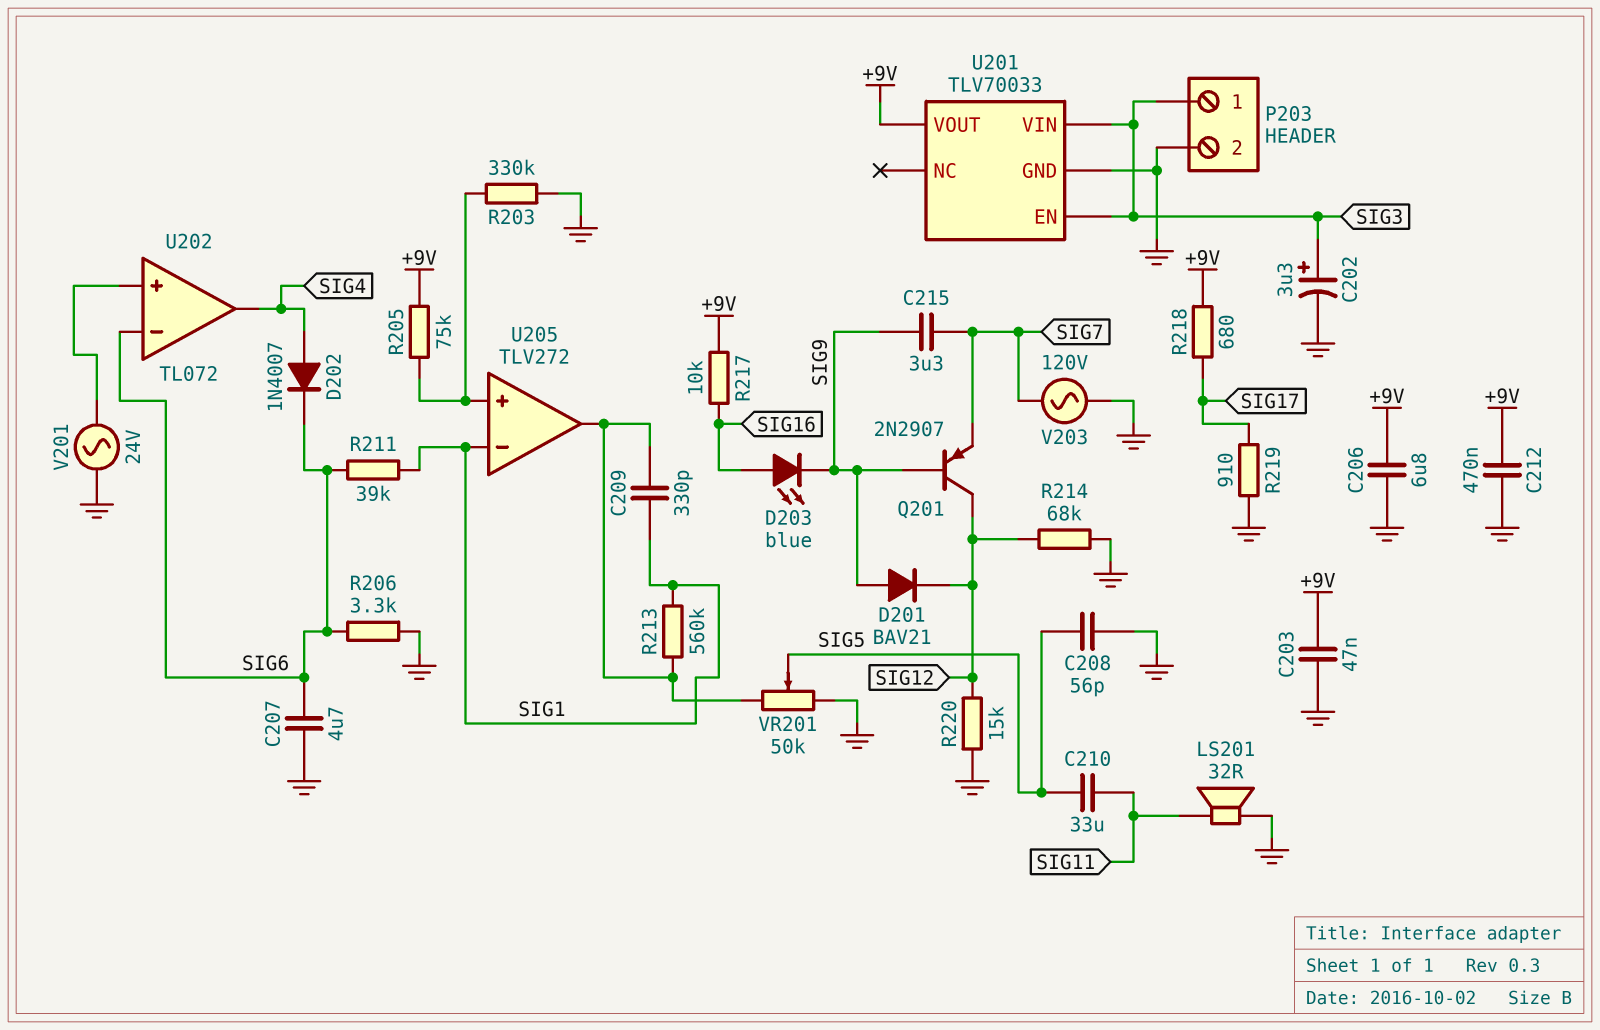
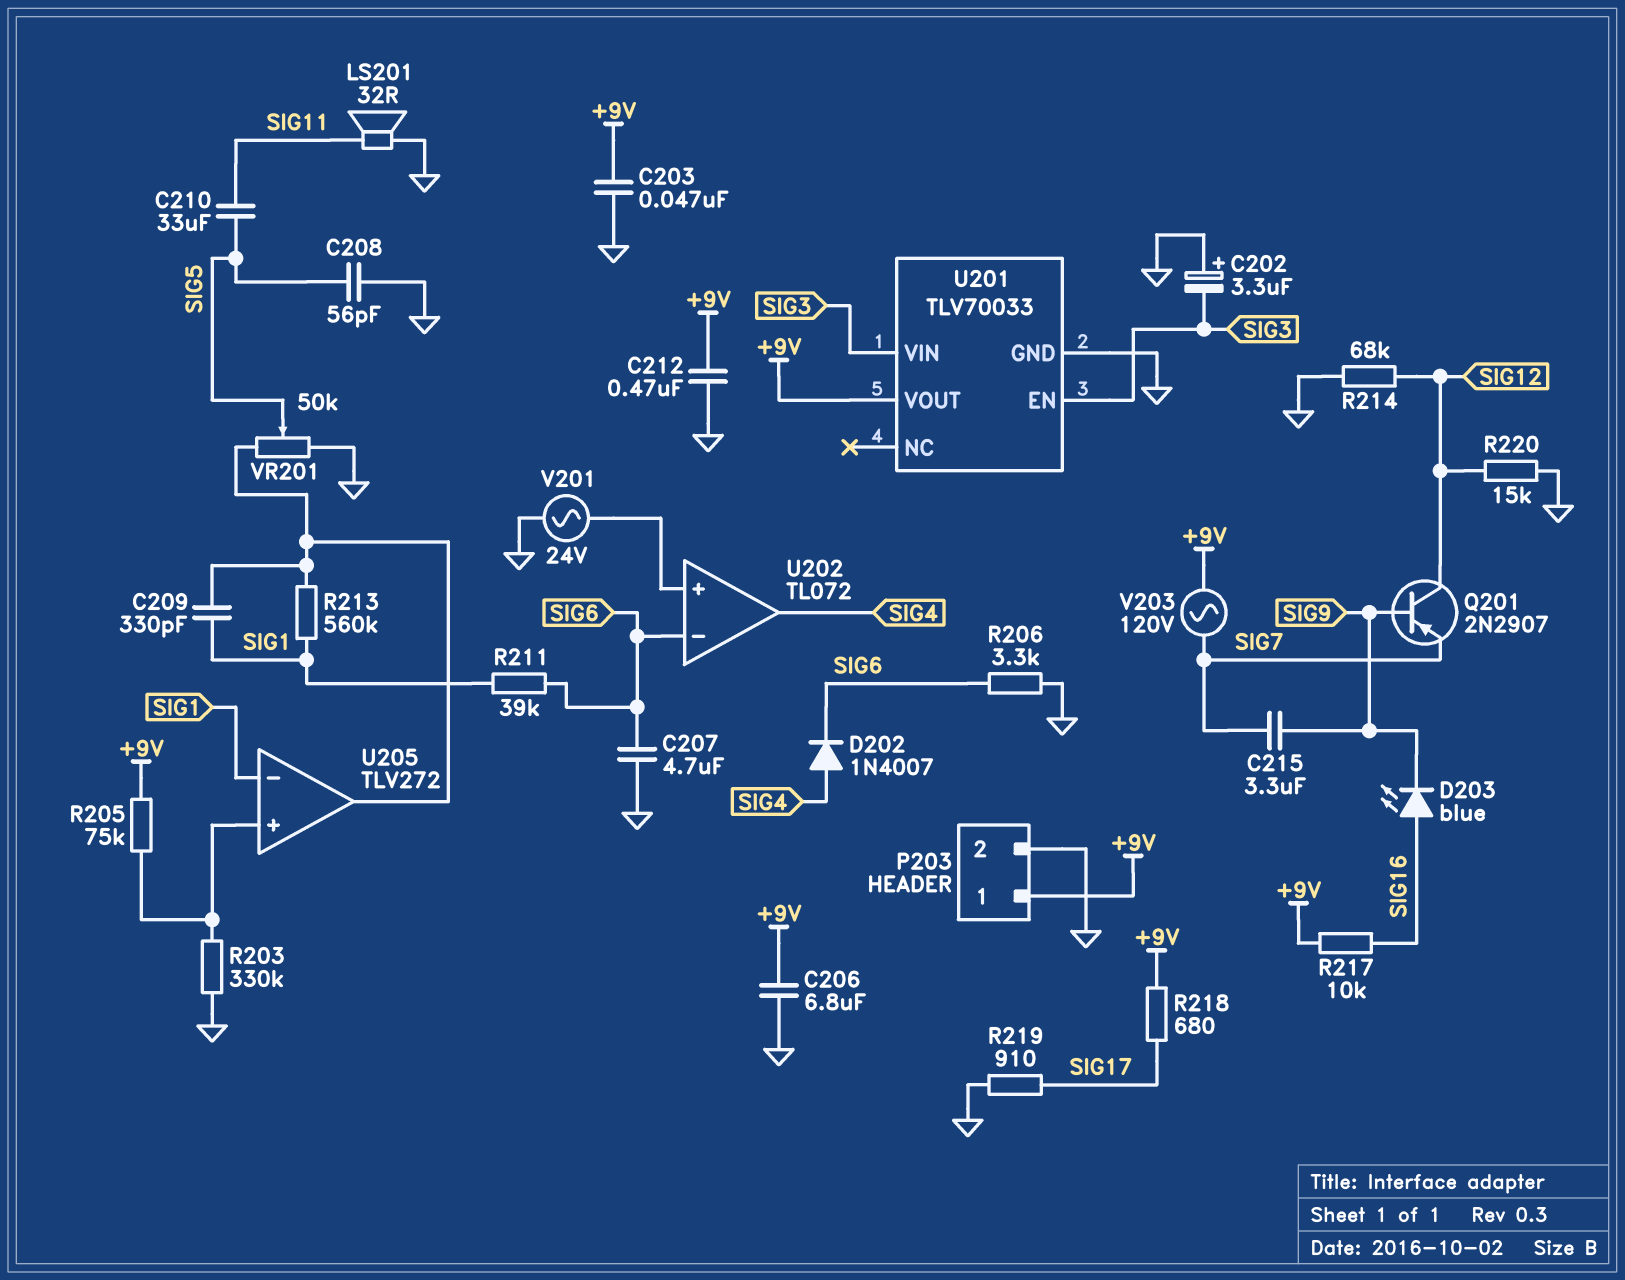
C202: 3.3uF (plus SIG3, minus GND) -> 3.3uF (plus GND, minus SIG3)
D201: diode BAV21 (A SIG9, K SIG12) -> none
P203 pin 1: SIG3 -> +9V
V203: AC 120V (GND, SIG7) -> AC 120V (+9V, SIG7)

